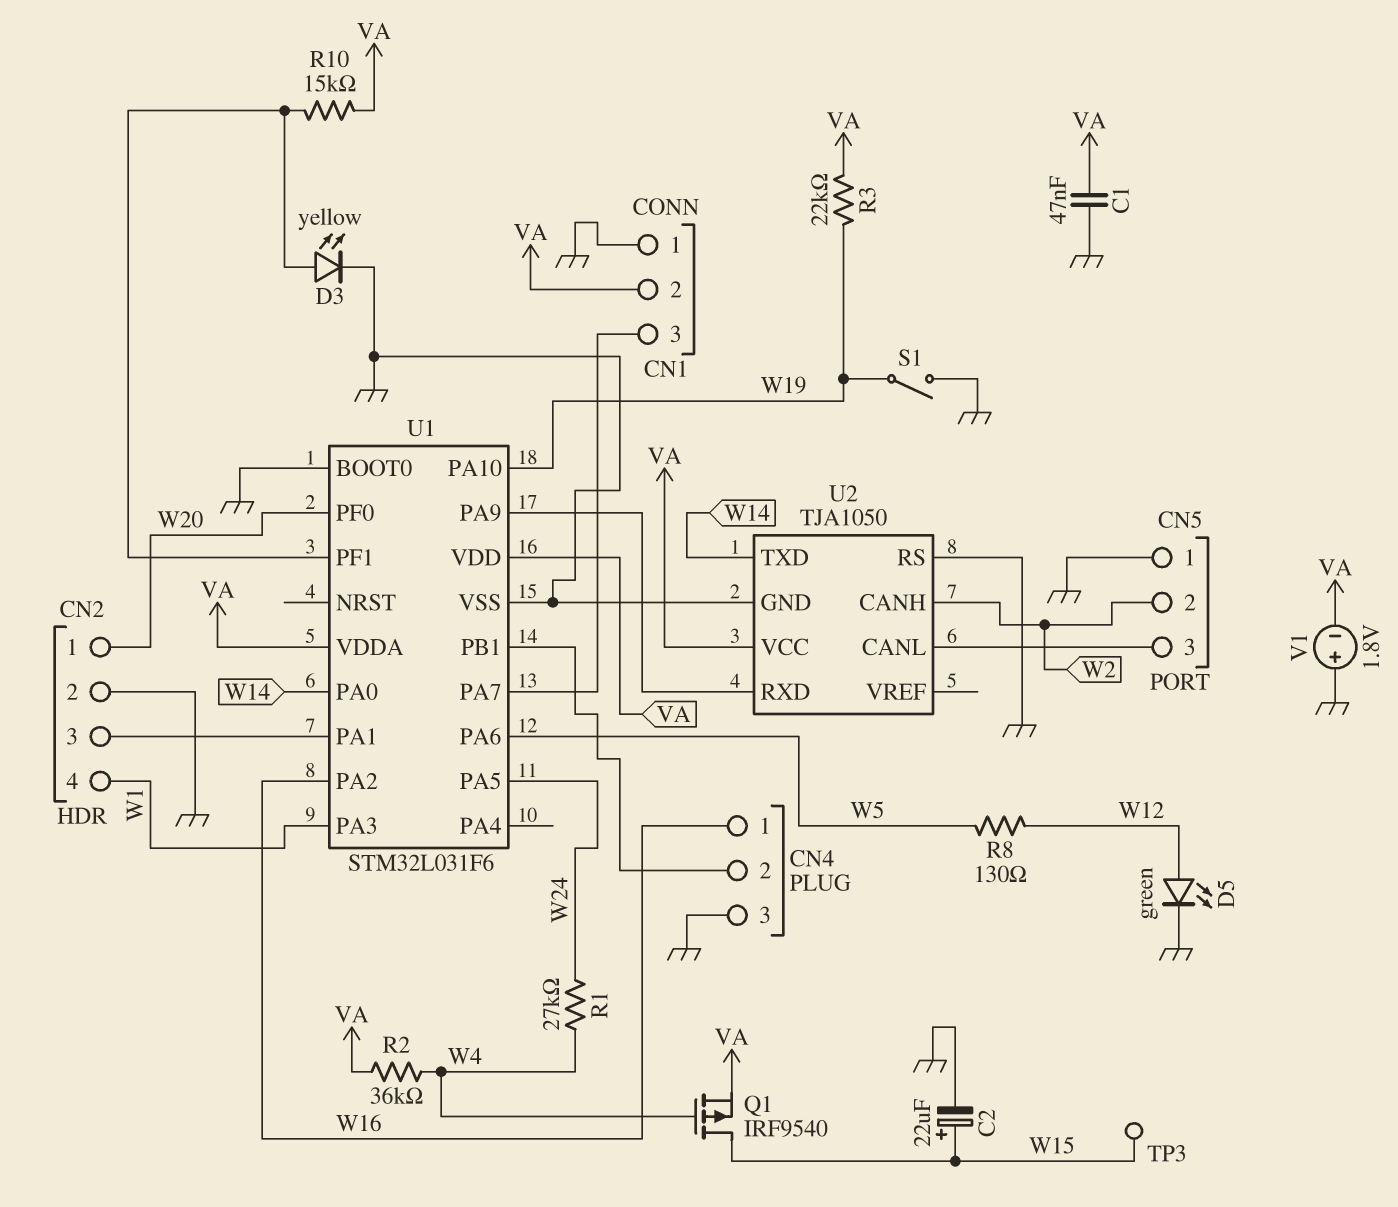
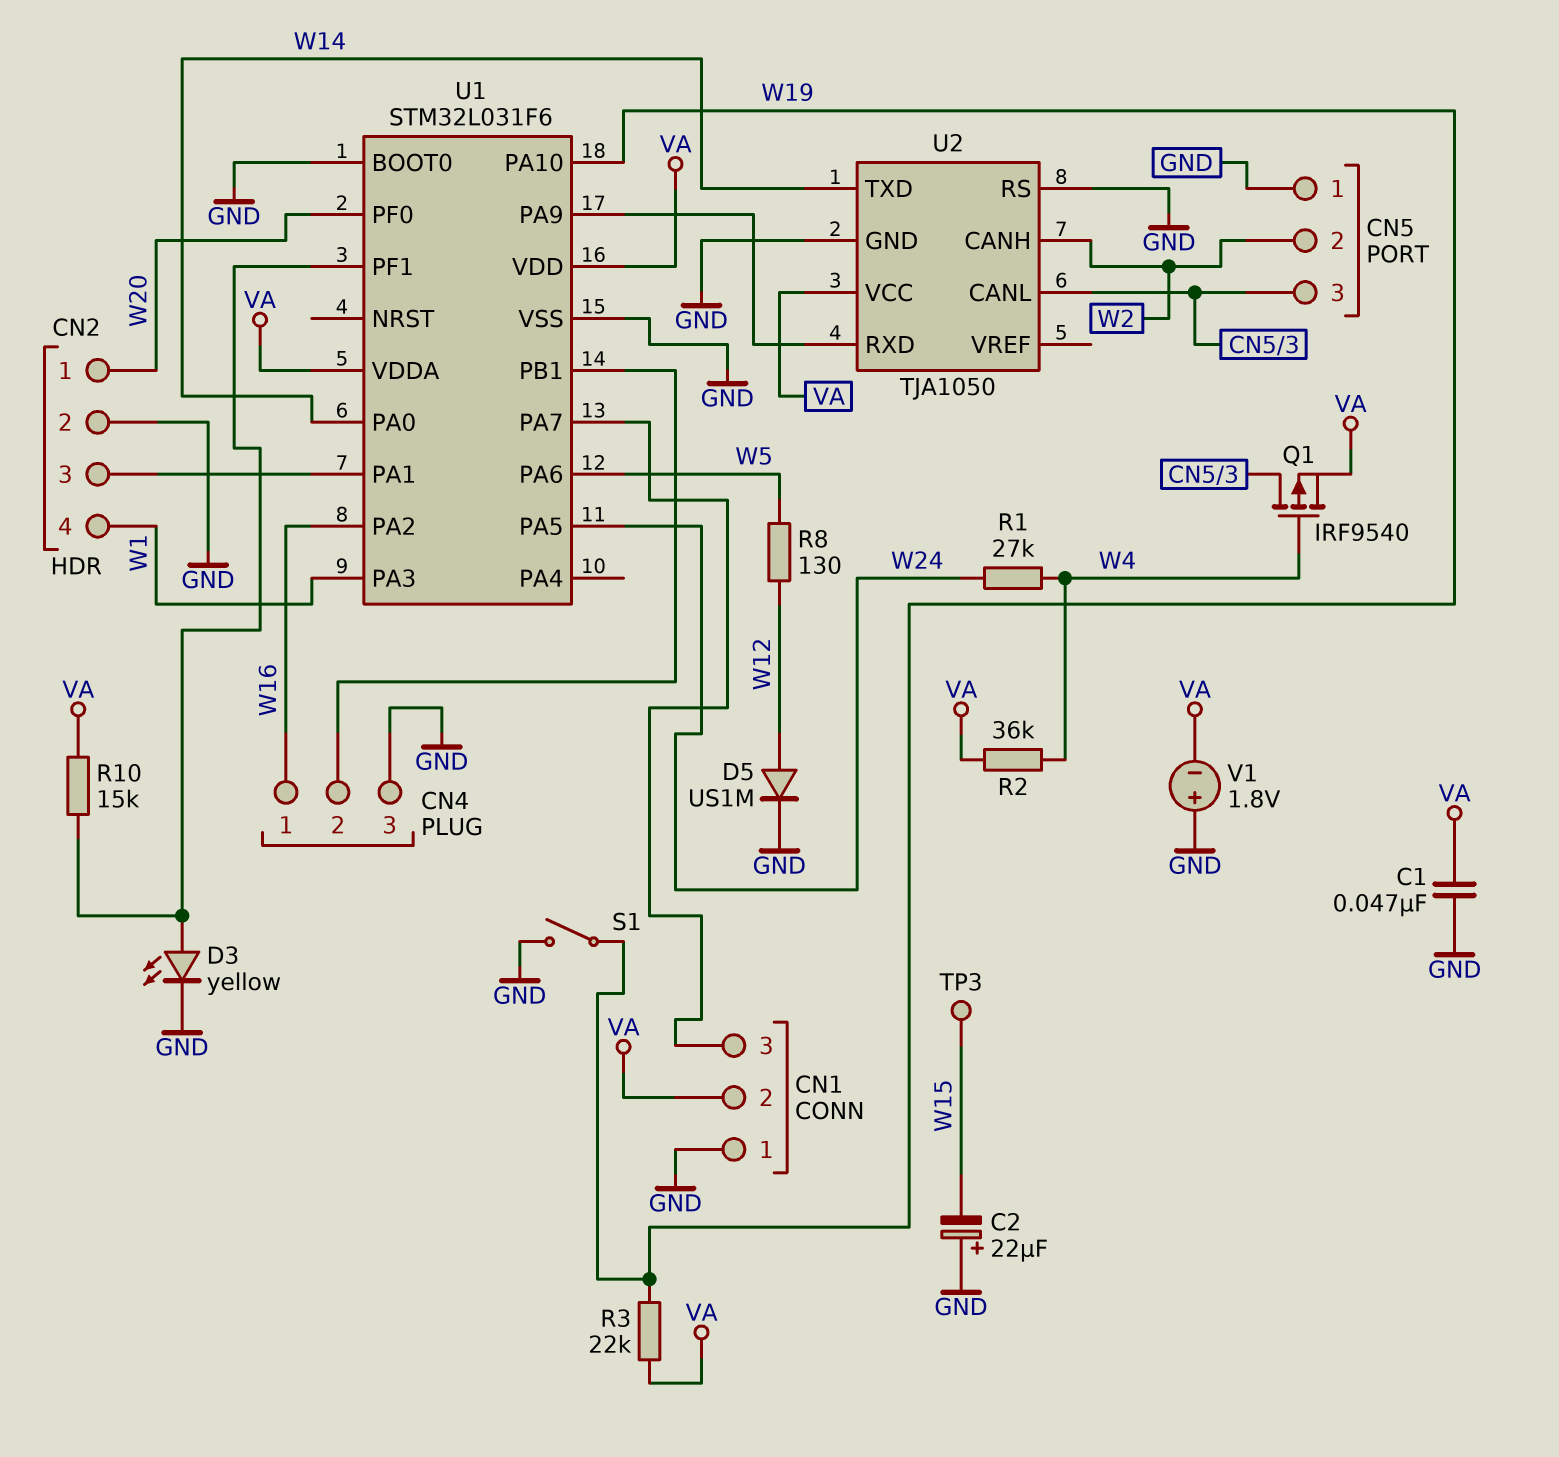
C2: 22uF (plus W15, minus GND) -> 22uF (plus GND, minus W15)
D5: LED green (A W12, K GND) -> diode US1M (A W12, K GND)
Q1: PMOS IRF9540 (G W4, D W15, S VA) -> PMOS IRF9540 (G W4, D CN5/3, S VA)

